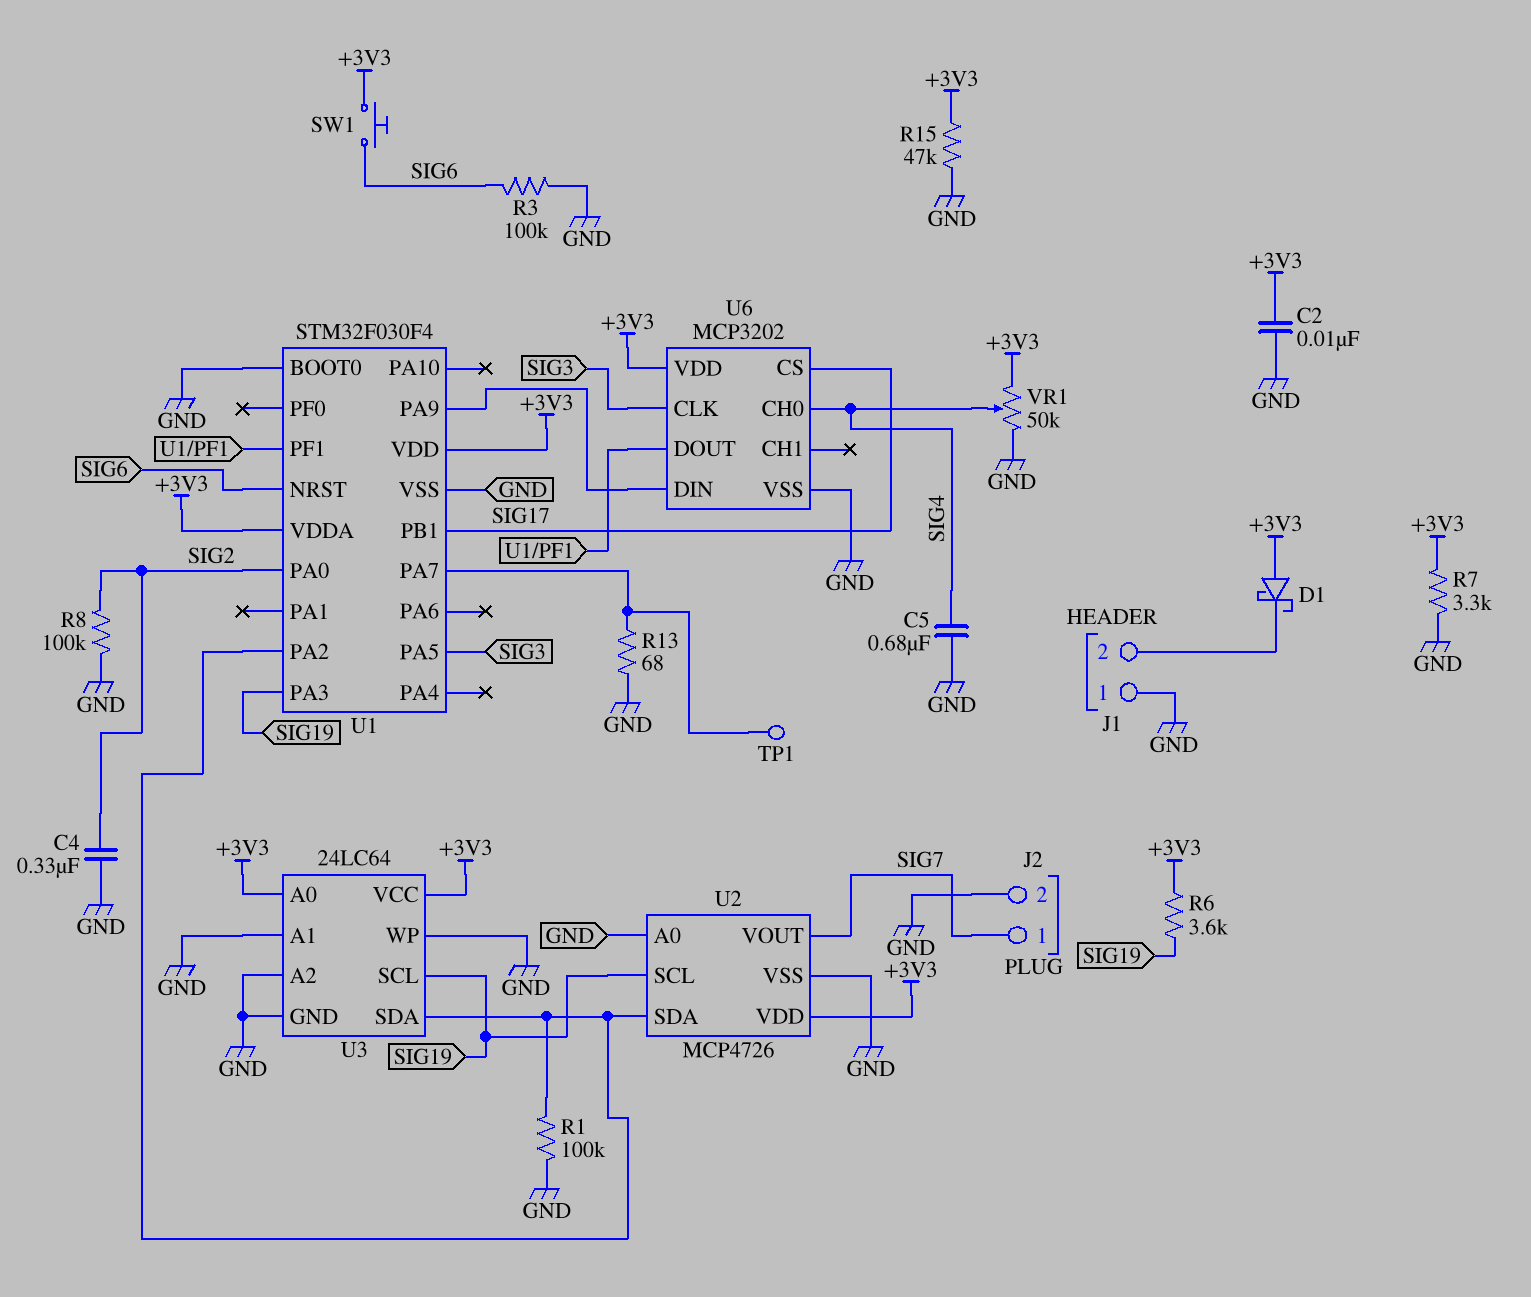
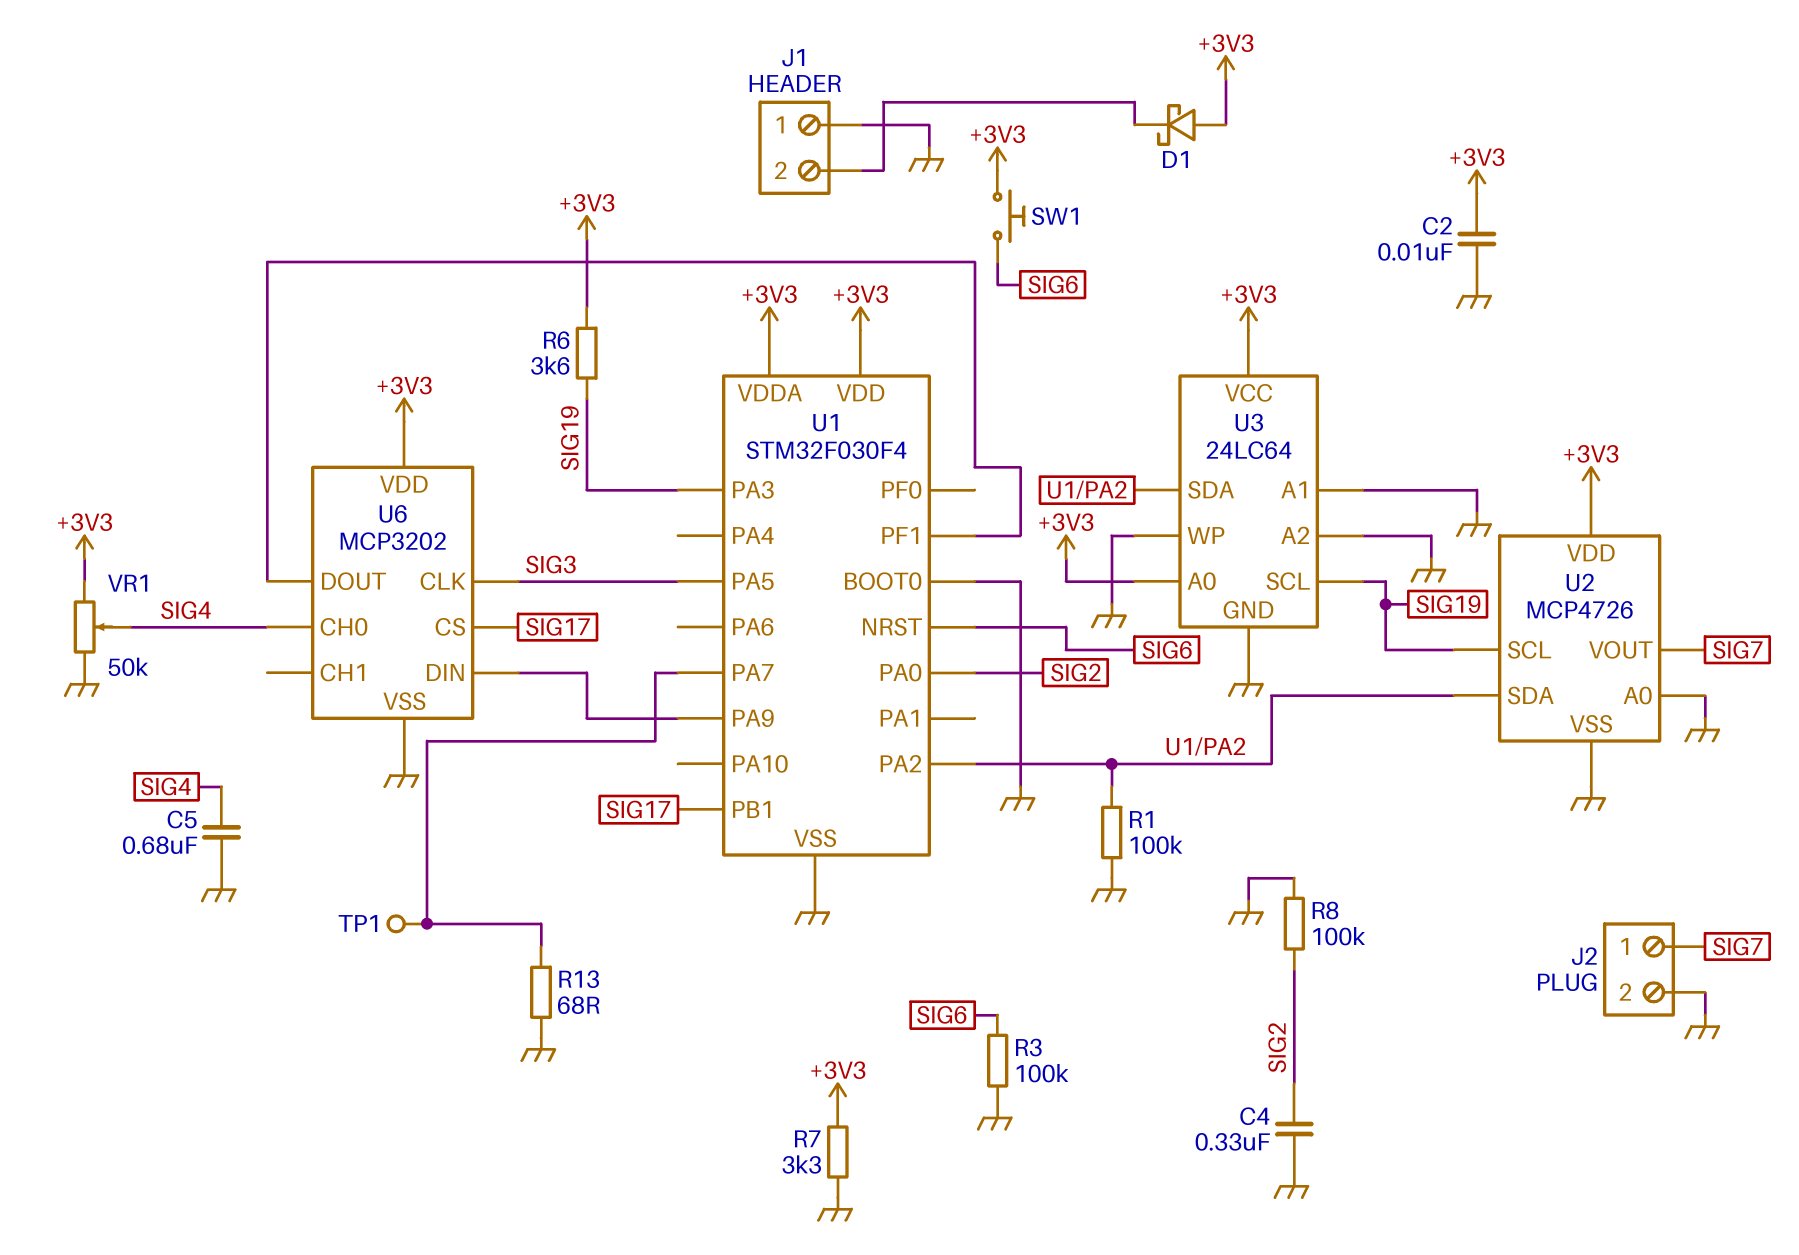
R15: 47k (+3V3, GND) -> none

